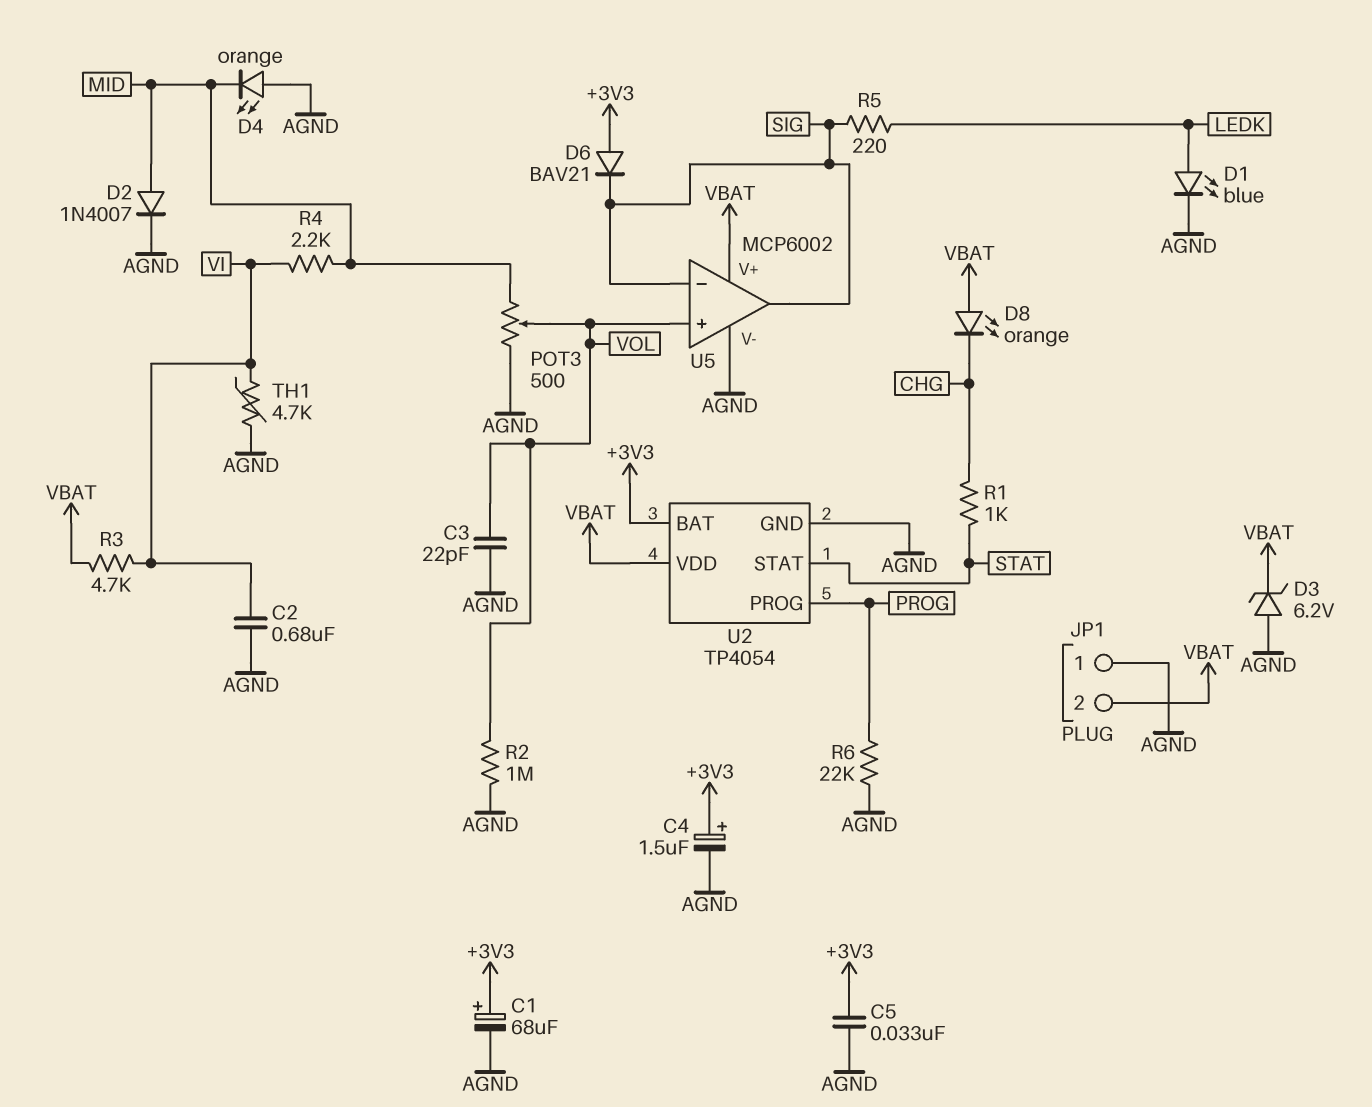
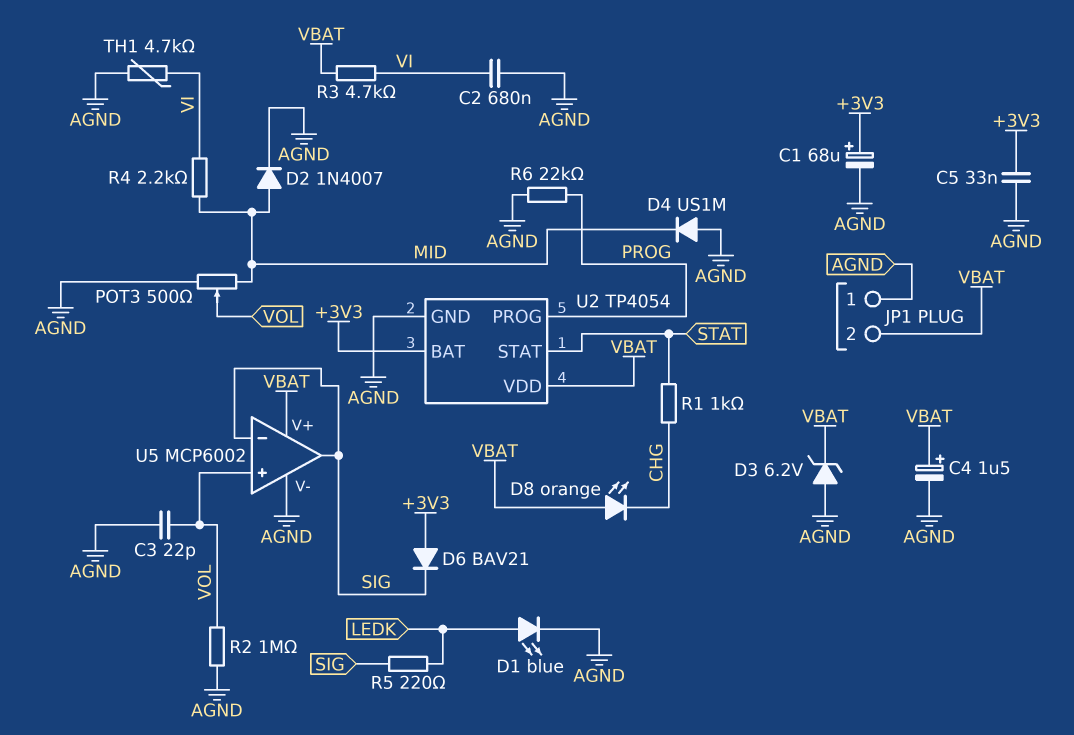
C4: 1.5uF (plus +3V3, minus AGND) -> 1.5uF (plus VBAT, minus AGND)
D4: LED orange (A AGND, K MID) -> diode US1M (A AGND, K MID)

